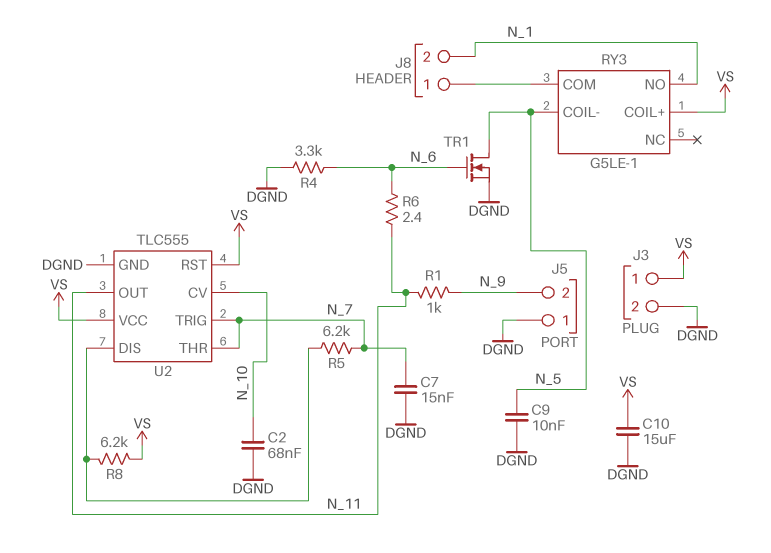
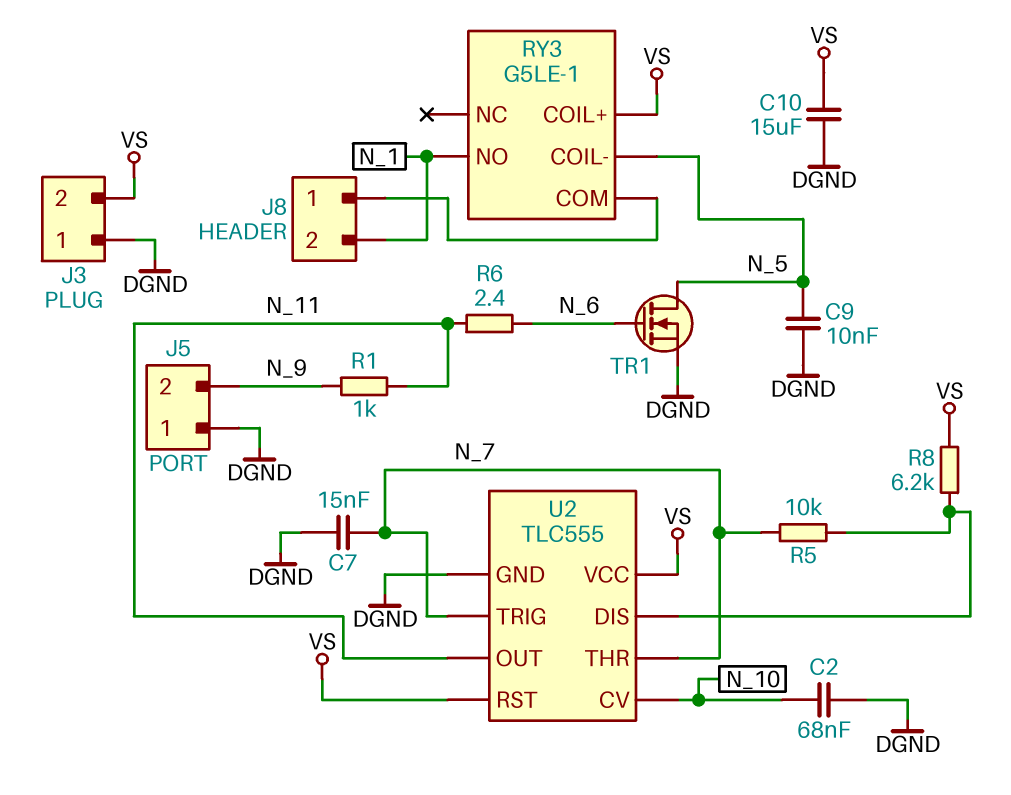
J3 pin 1: VS -> DGND
J3 pin 2: DGND -> VS
R4: 3.3k (DGND, N_6) -> none
R5: 6.2k (N_7, U2/DIS) -> 10k (N_7, U2/DIS)

